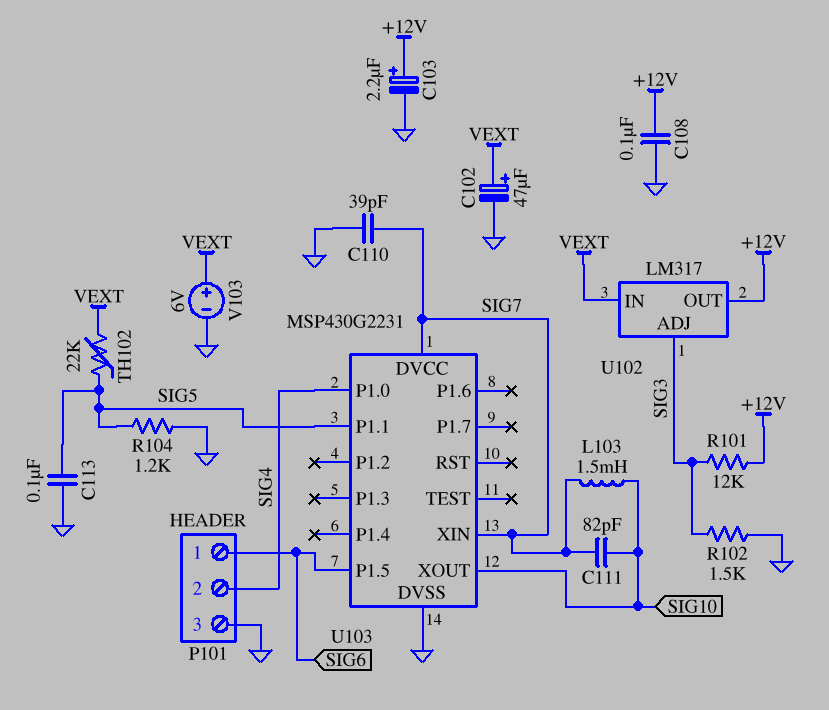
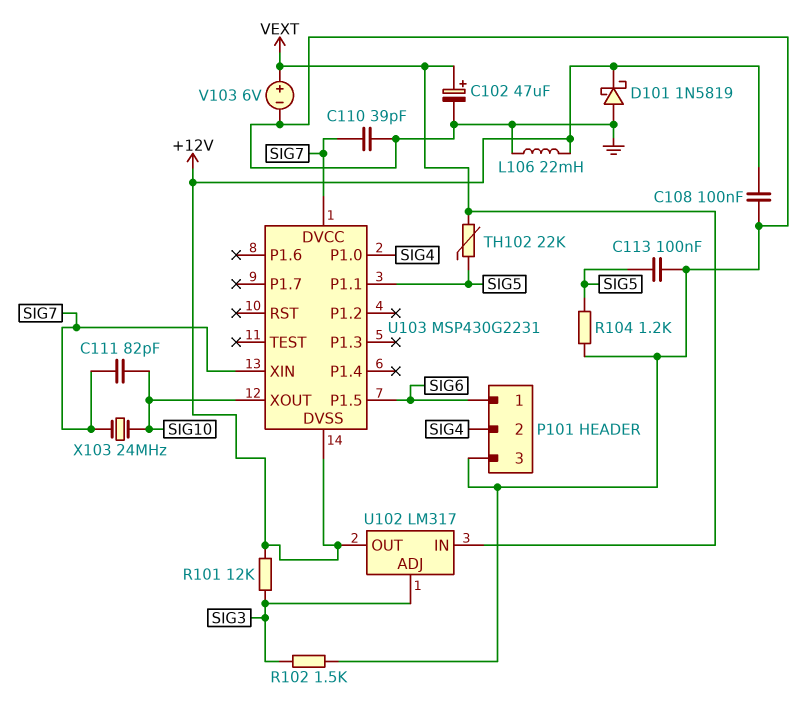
C103: 2.2uF (plus +12V, minus GND) -> none
D101: none -> schottky 1N5819 (A GND, K +12V)
L103: 1.5mH (SIG7, SIG10) -> none
L106: none -> 22mH (+12V, GND)
U103 pin DVSS: GND -> +12V
X103: none -> 24MHz (SIG7, SIG10)

